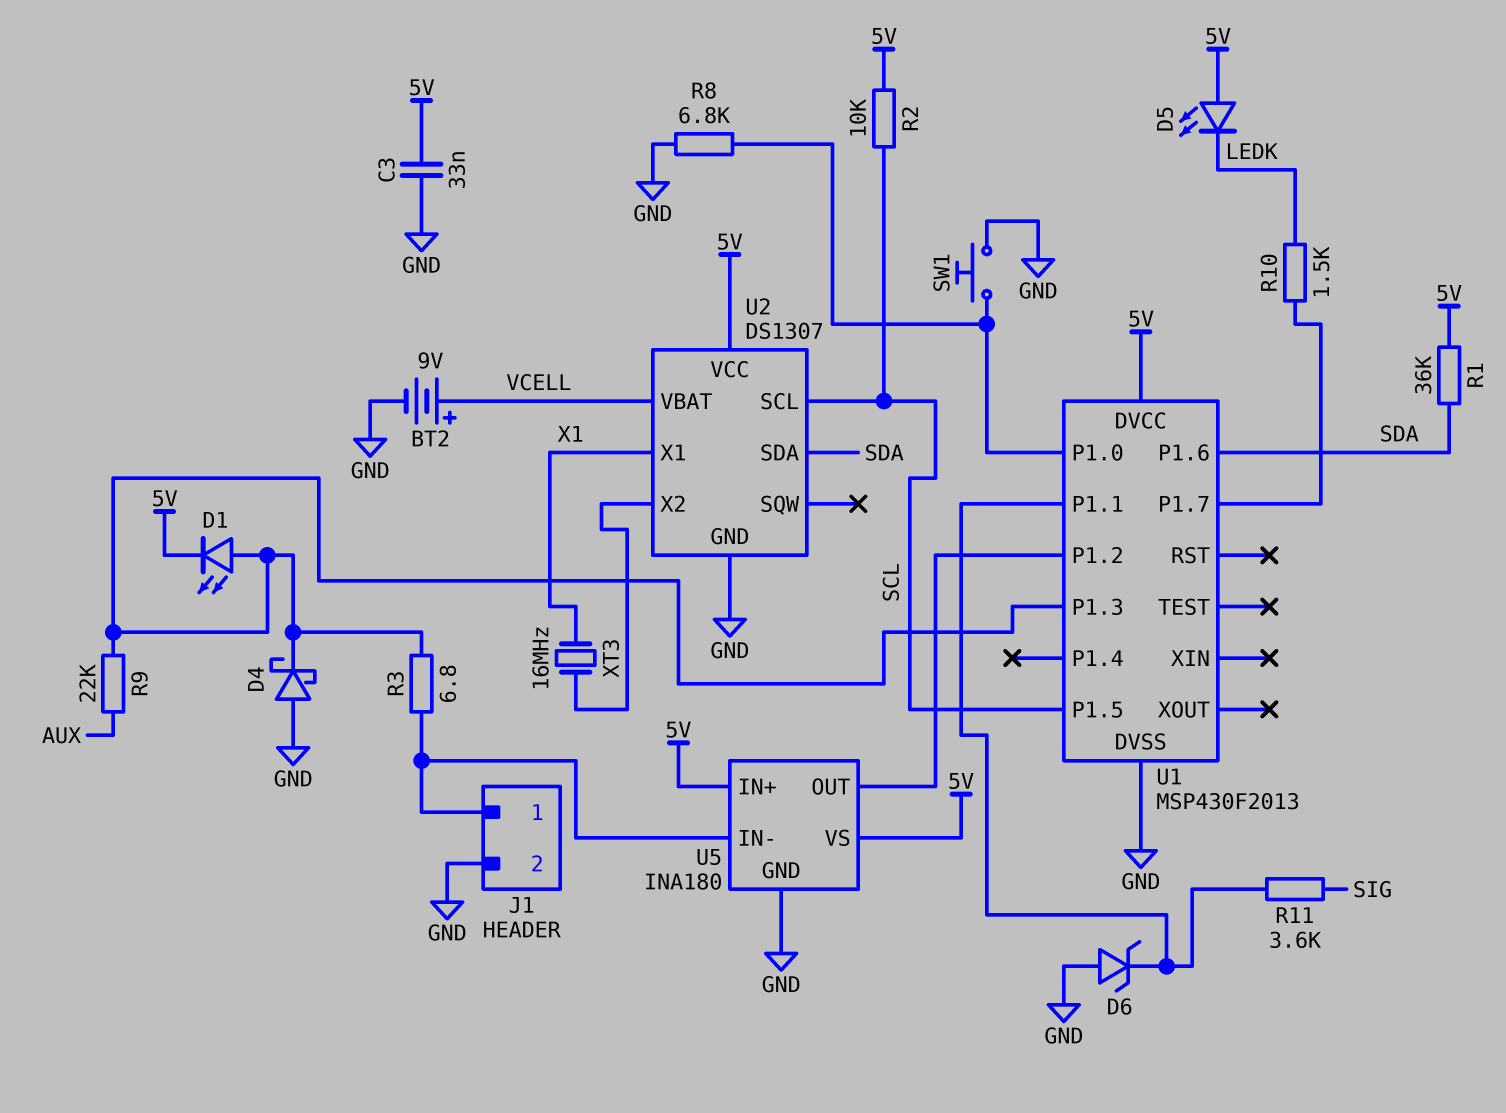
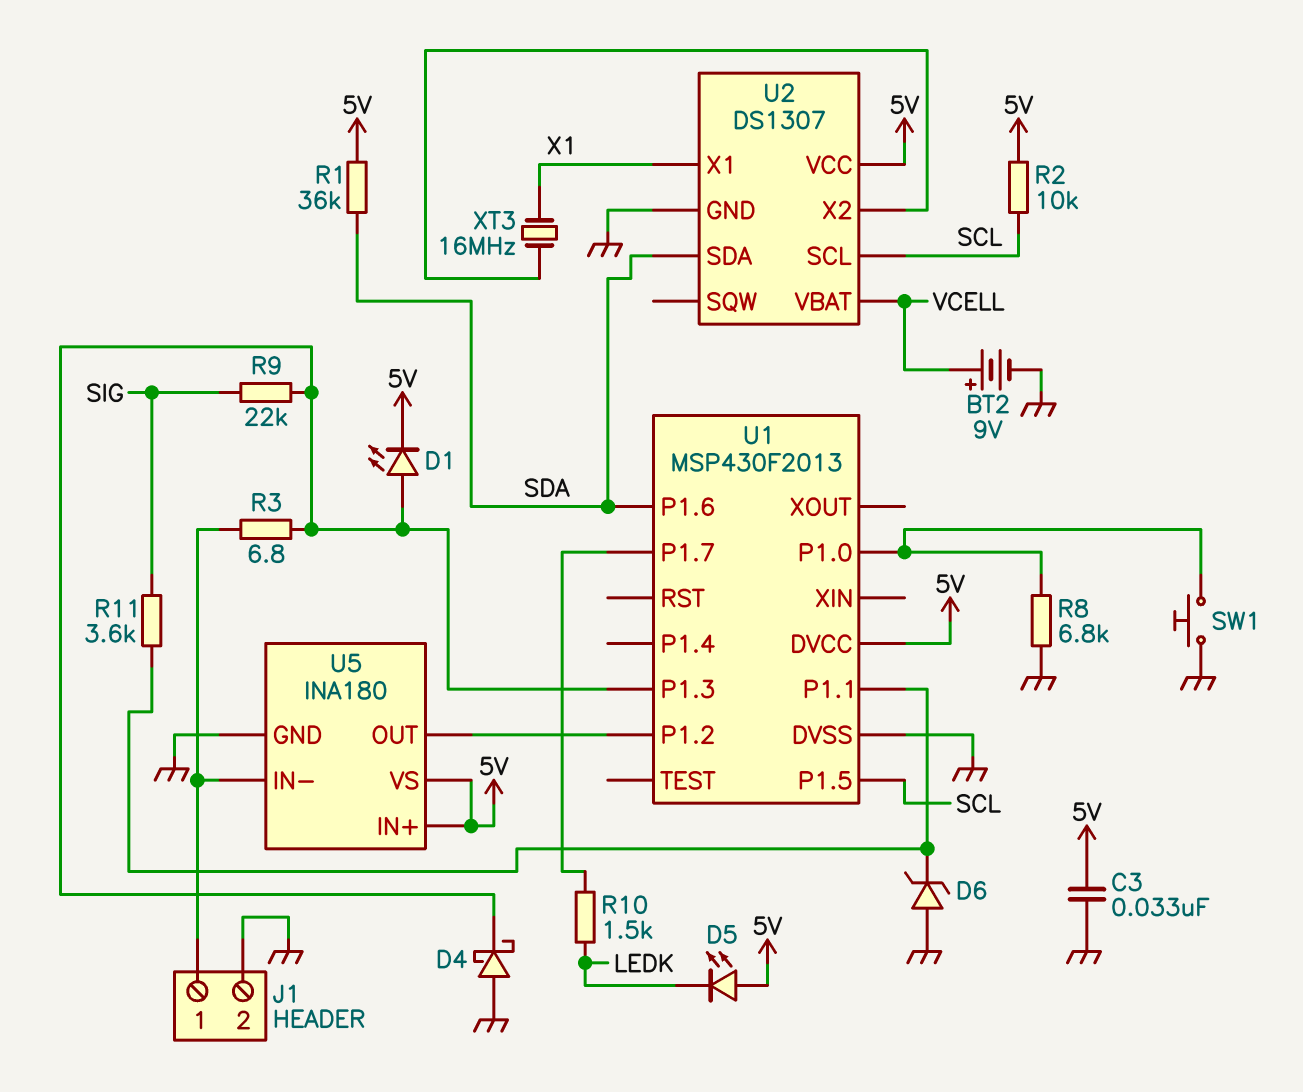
R9: 22k (AUX, U1/P1.3) -> 22k (SIG, U1/P1.3)

